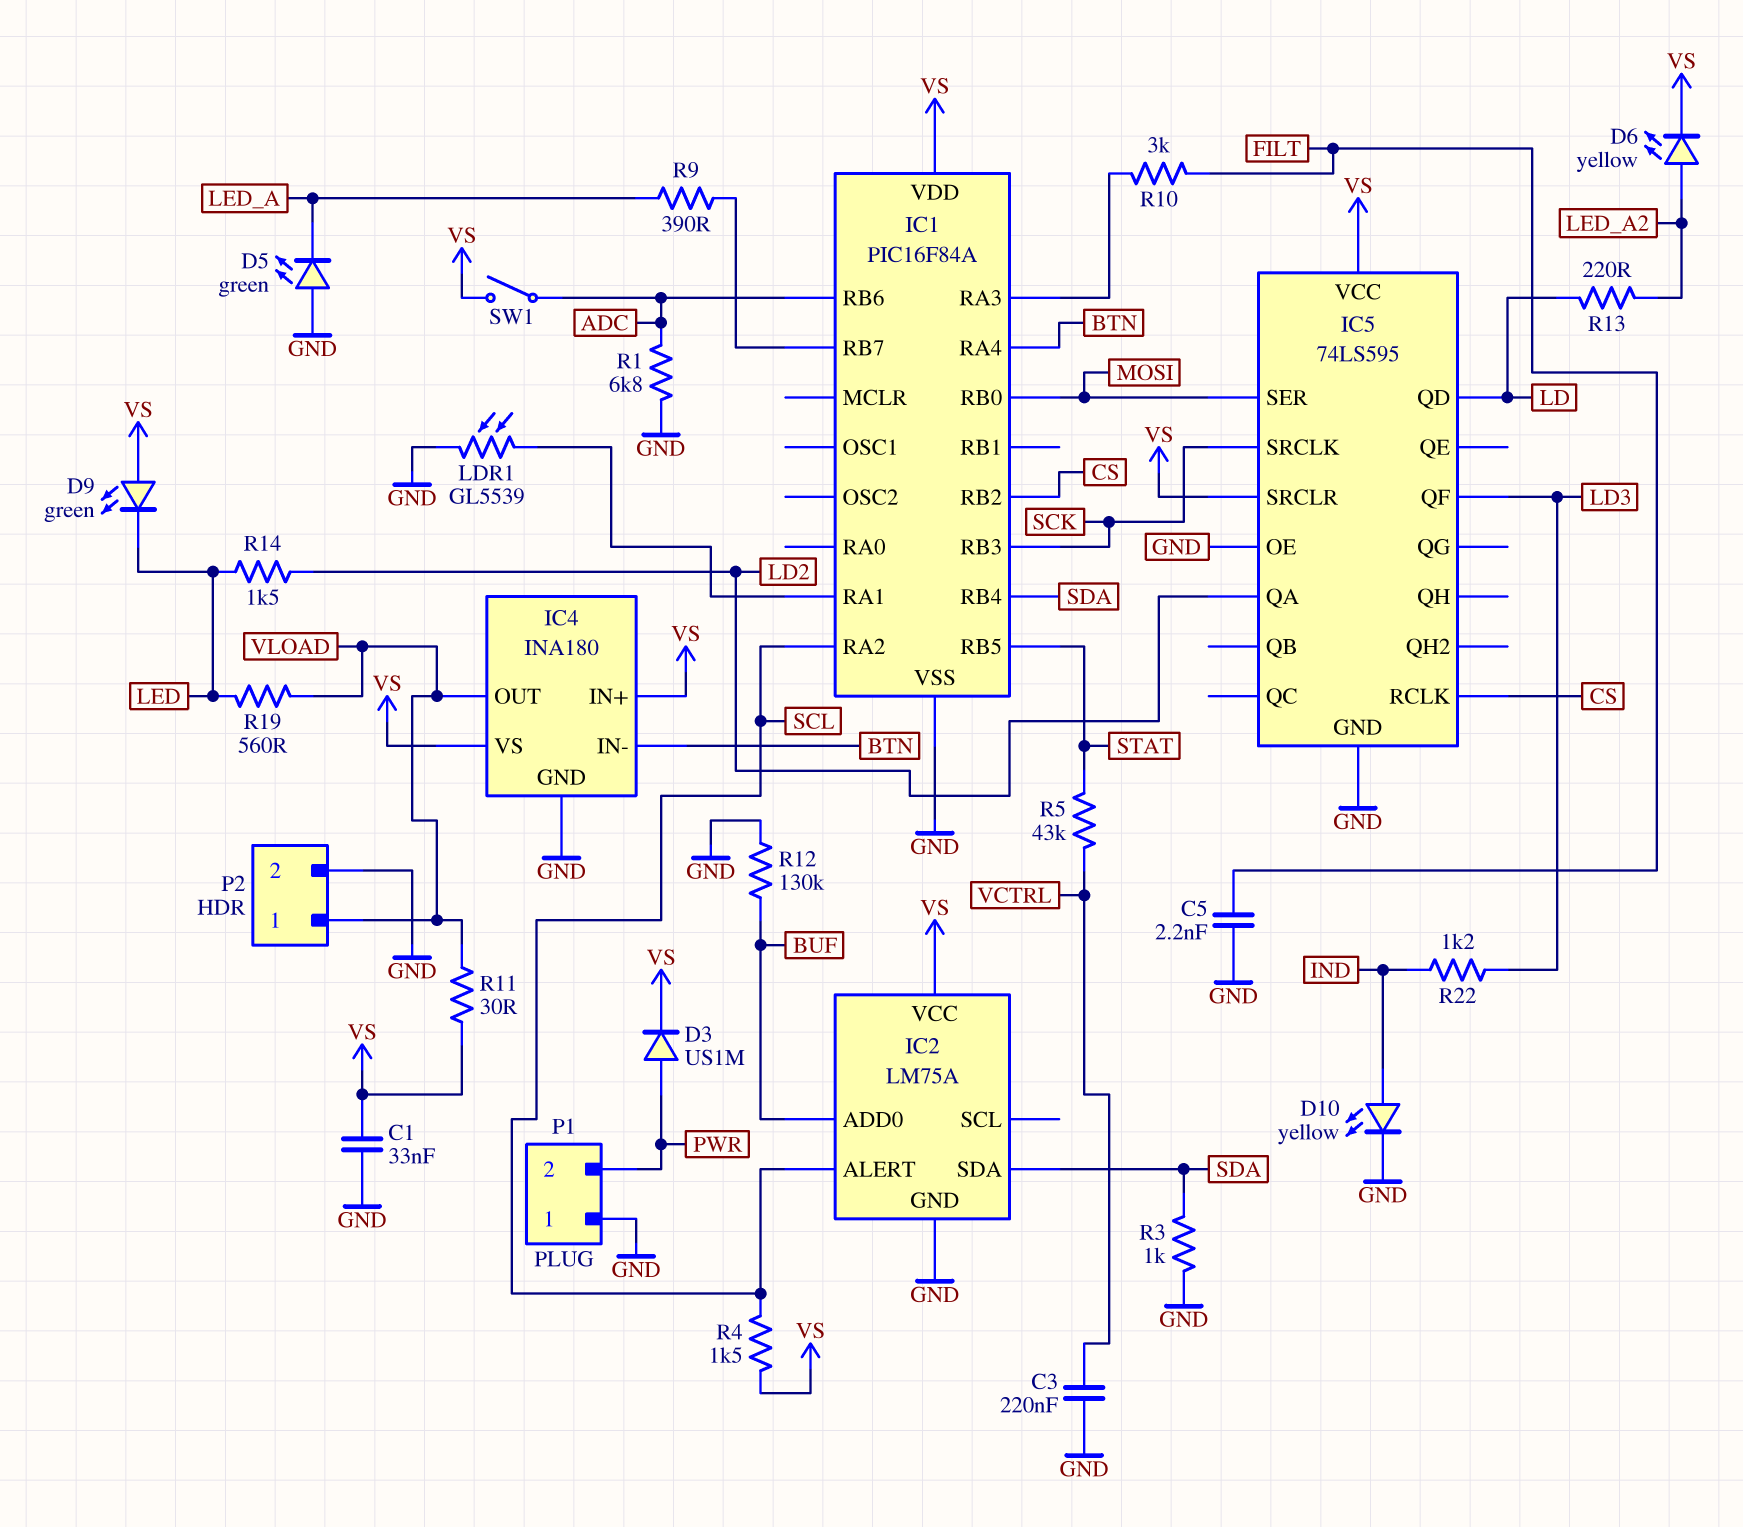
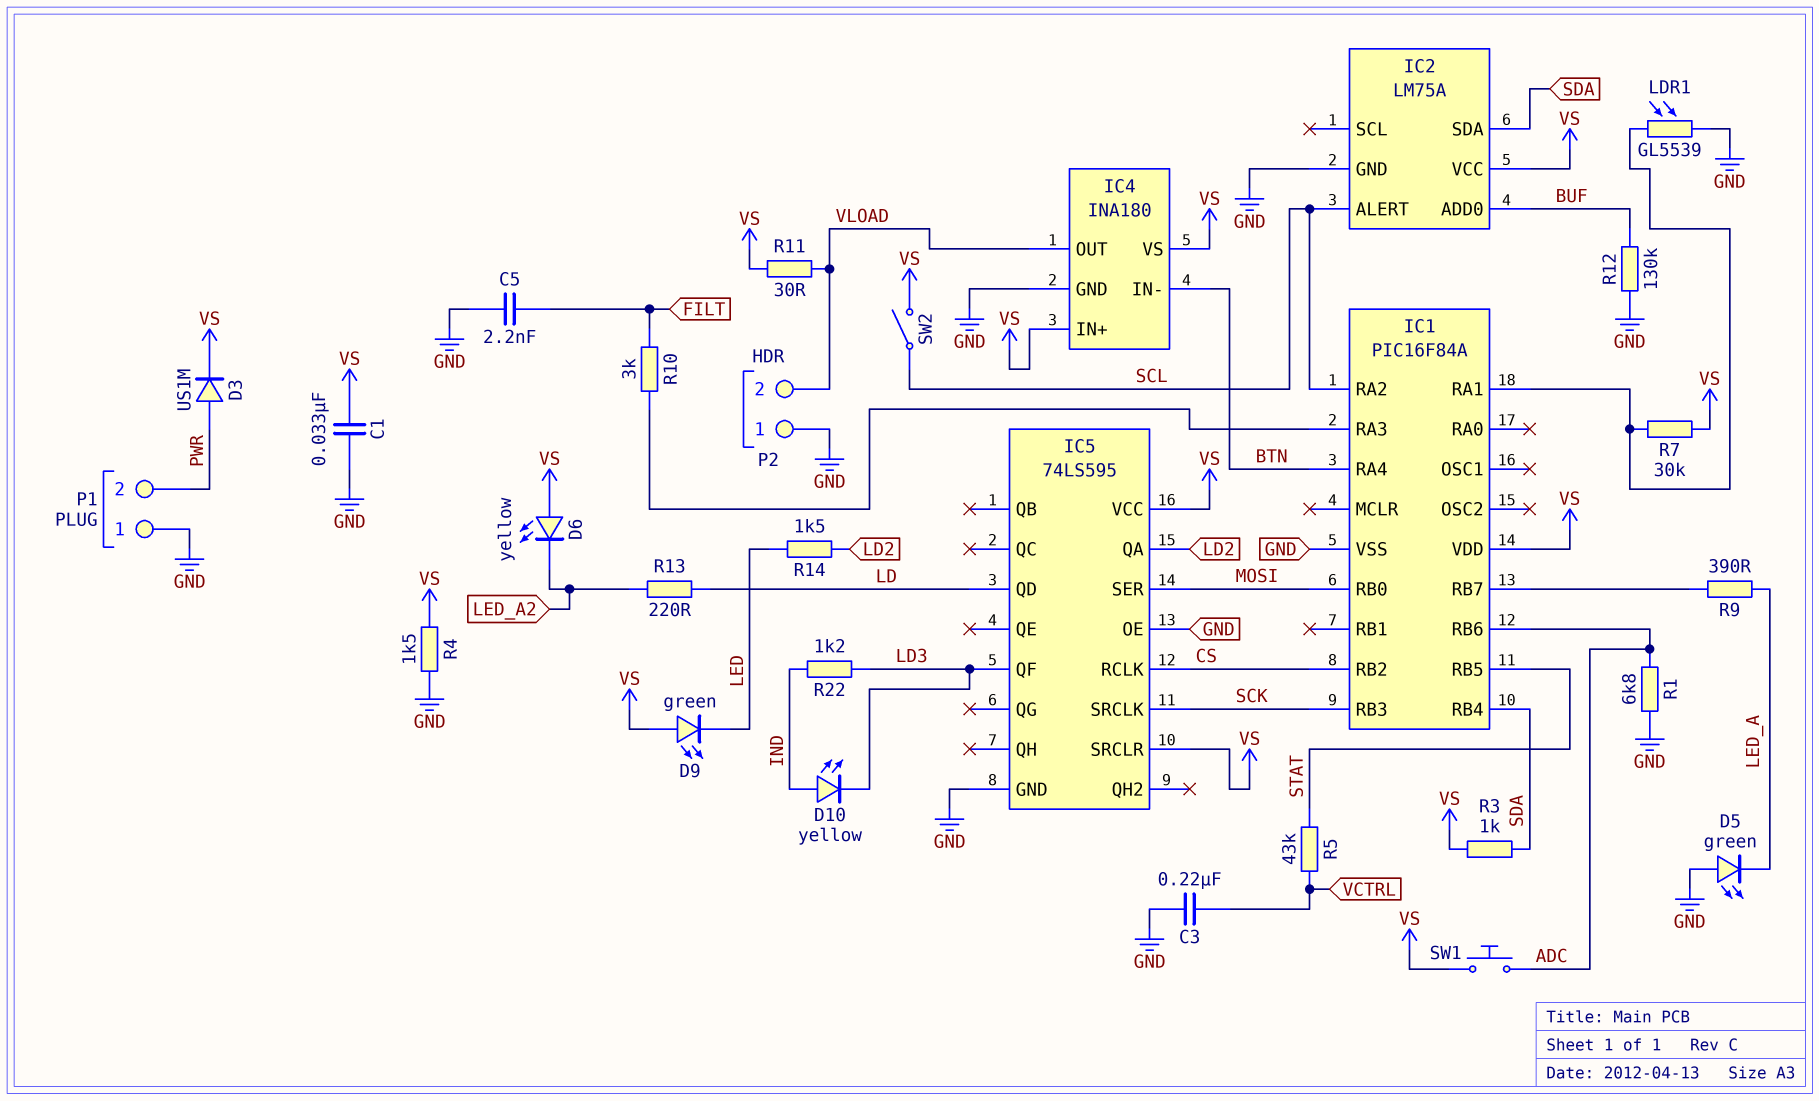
D6: LED yellow (A LED_A2, K VS) -> LED yellow (A VS, K LED_A2)
D10: LED yellow (A IND, K GND) -> LED yellow (A IND, K LD3)
P2 pin 1: VLOAD -> GND
P2 pin 2: GND -> VLOAD
R3: 1k (GND, SDA) -> 1k (SDA, VS)
R4: 1.5k (SCL, VS) -> 1.5k (GND, VS)
R7: none -> 30k (IC1/RA1, VS)
R19: 560 (LED, VLOAD) -> none
SW1: switch (ADC, VS) -> button (ADC, VS)
SW2: none -> switch (SCL, VS)

